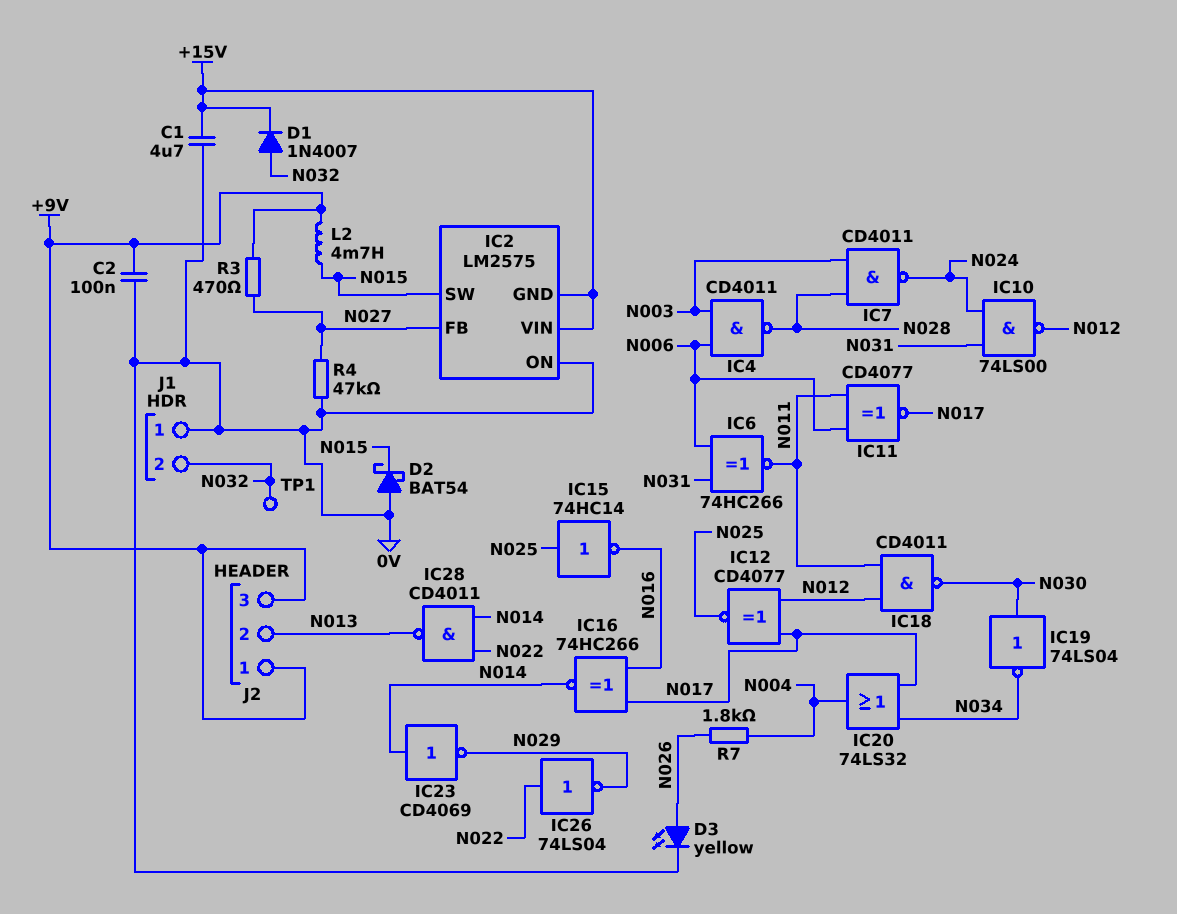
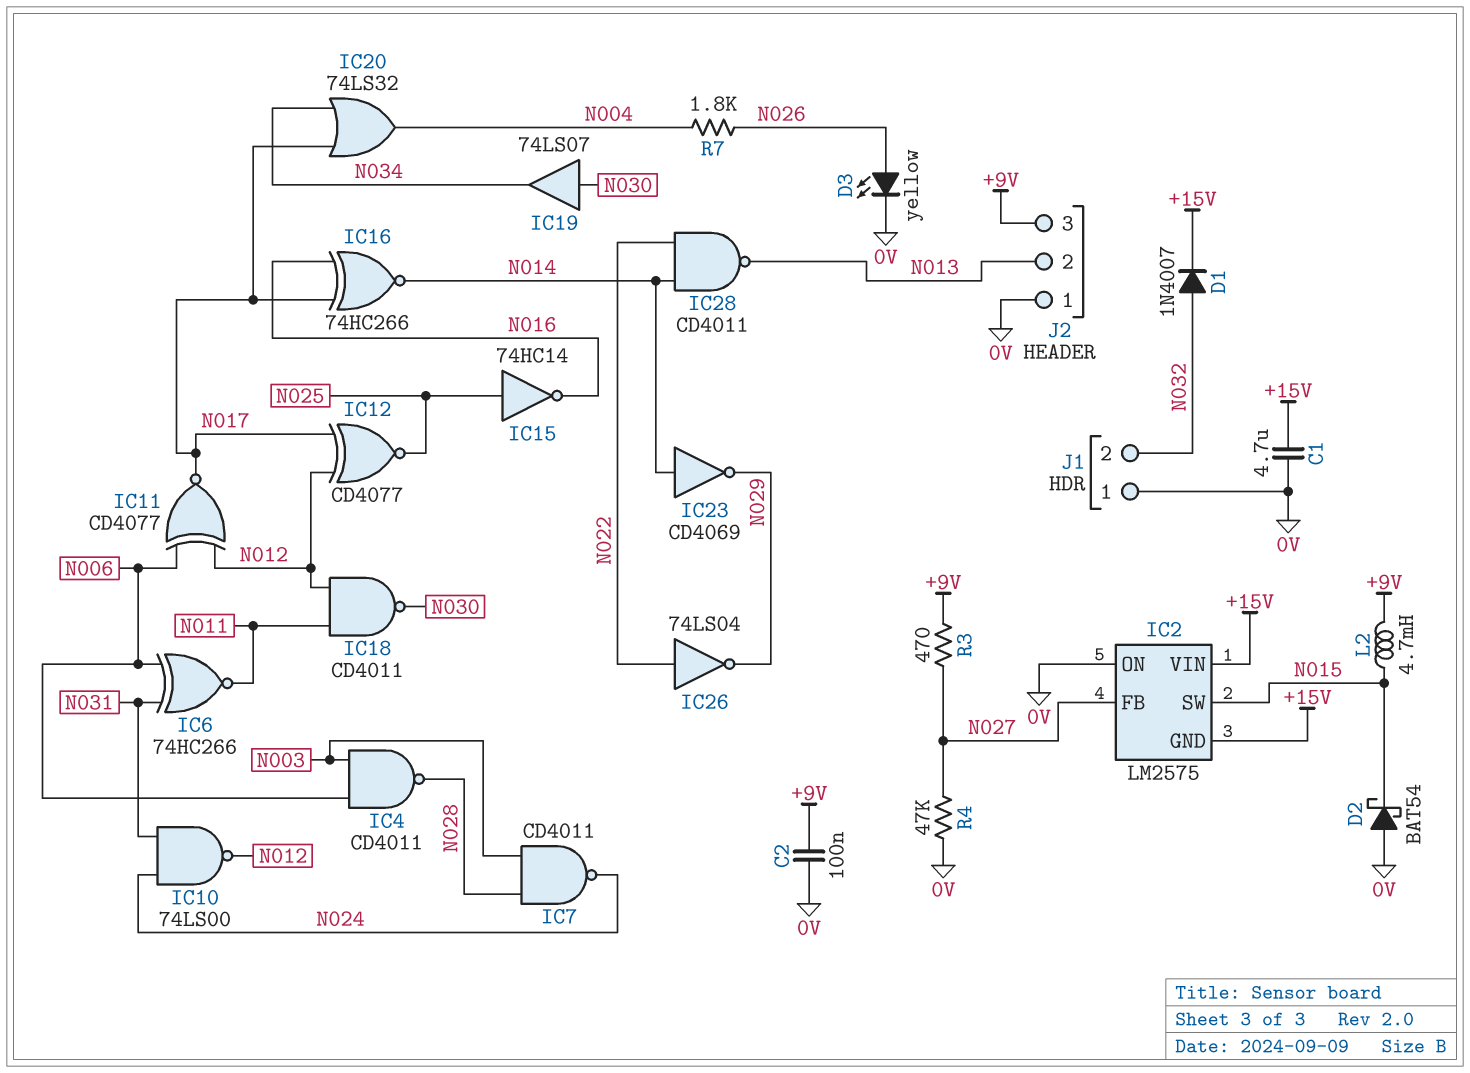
IC11: XNOR CD4077 (in N006, in N011, out N017) -> XNOR CD4077 (in N006, in N012, out N017)
IC19: NOT 74LS04 (in N030, out N034) -> buffer 74LS07 (in N030, out N034)
J2 pin 1: +9V -> 0V
TP1: test point (N032) -> none

